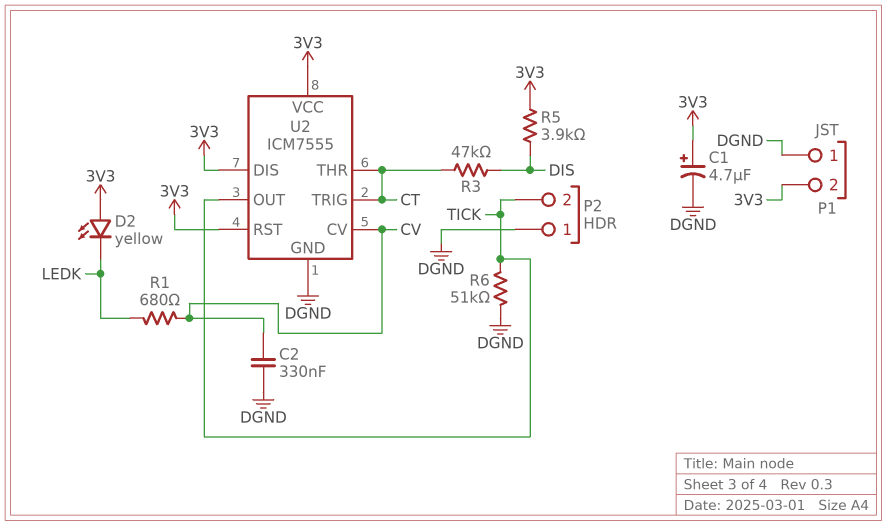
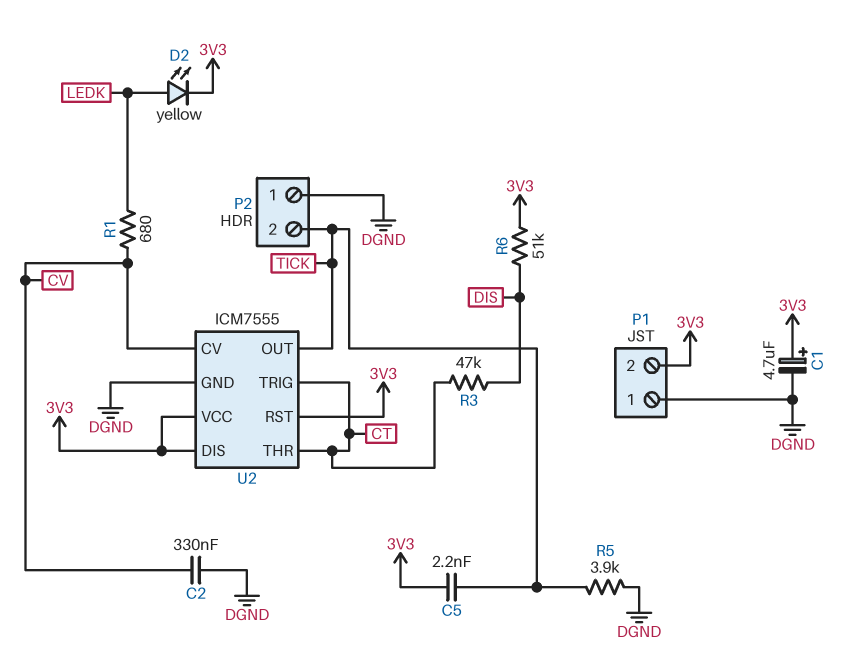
C5: none -> 2.2nF (3V3, TICK)
D2: LED yellow (A 3V3, K LEDK) -> LED yellow (A LEDK, K 3V3)
R5: 3.9k (3V3, DIS) -> 3.9k (DGND, TICK)
R6: 51k (DGND, TICK) -> 51k (3V3, DIS)

